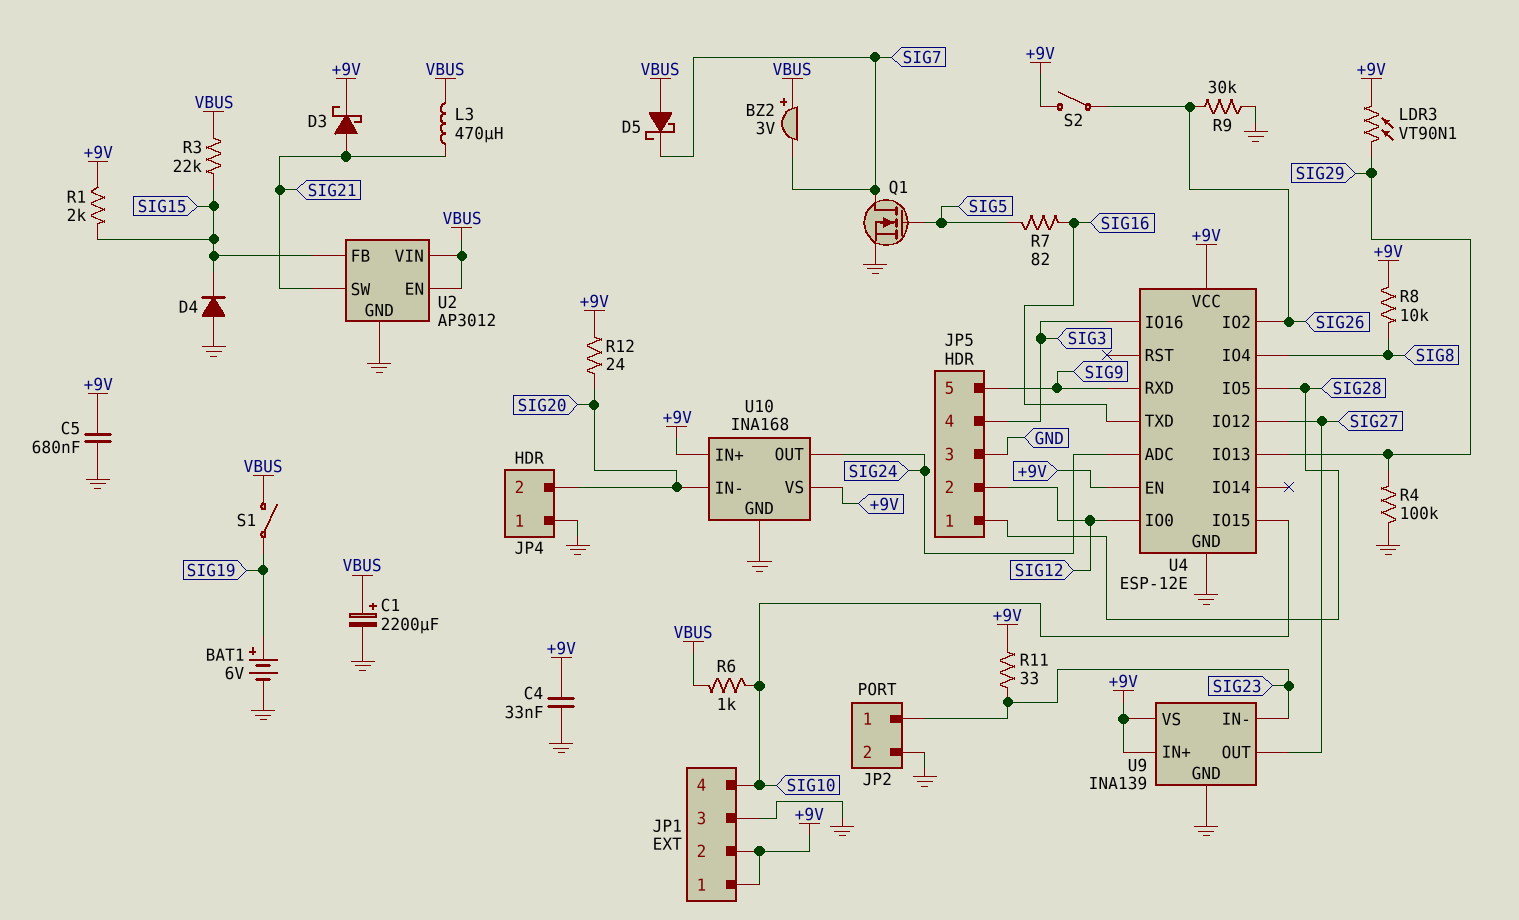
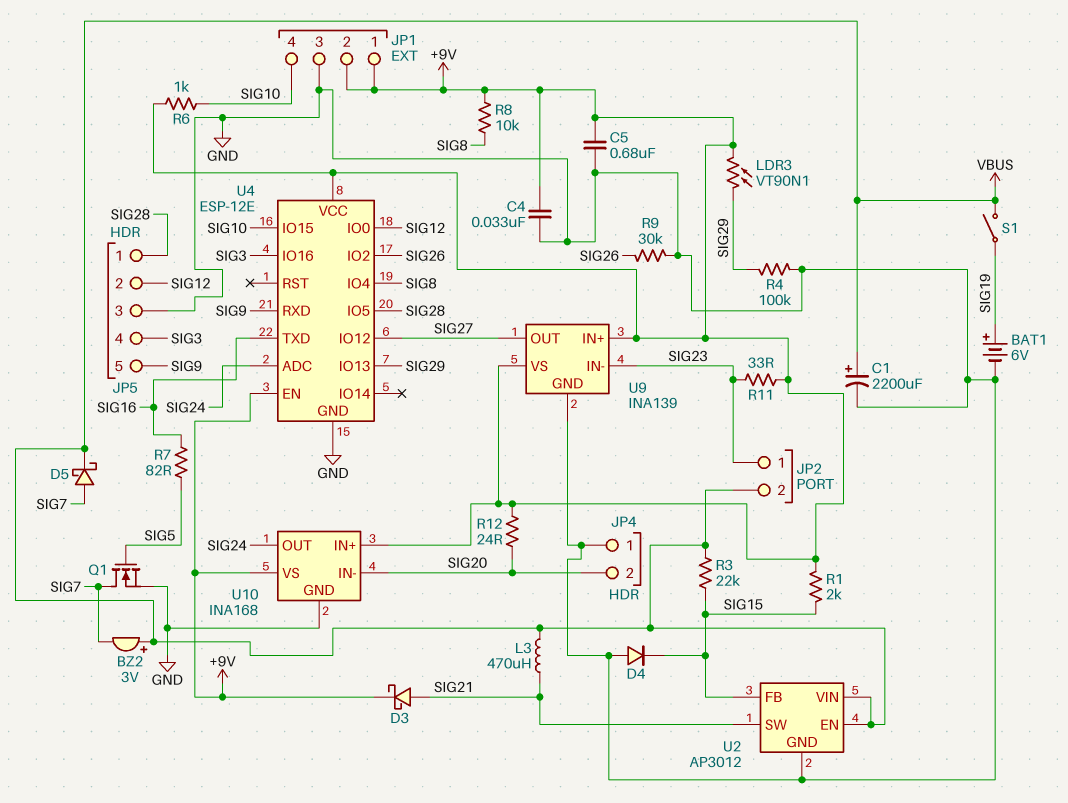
D5: schottky (A VBUS, K SIG7) -> schottky (A SIG7, K VBUS)
JP2 pin 2: GND -> VBUS
R6: 1k (SIG10, VBUS) -> 1k (+9V, SIG10)
S2: switch (+9V, SIG26) -> none

